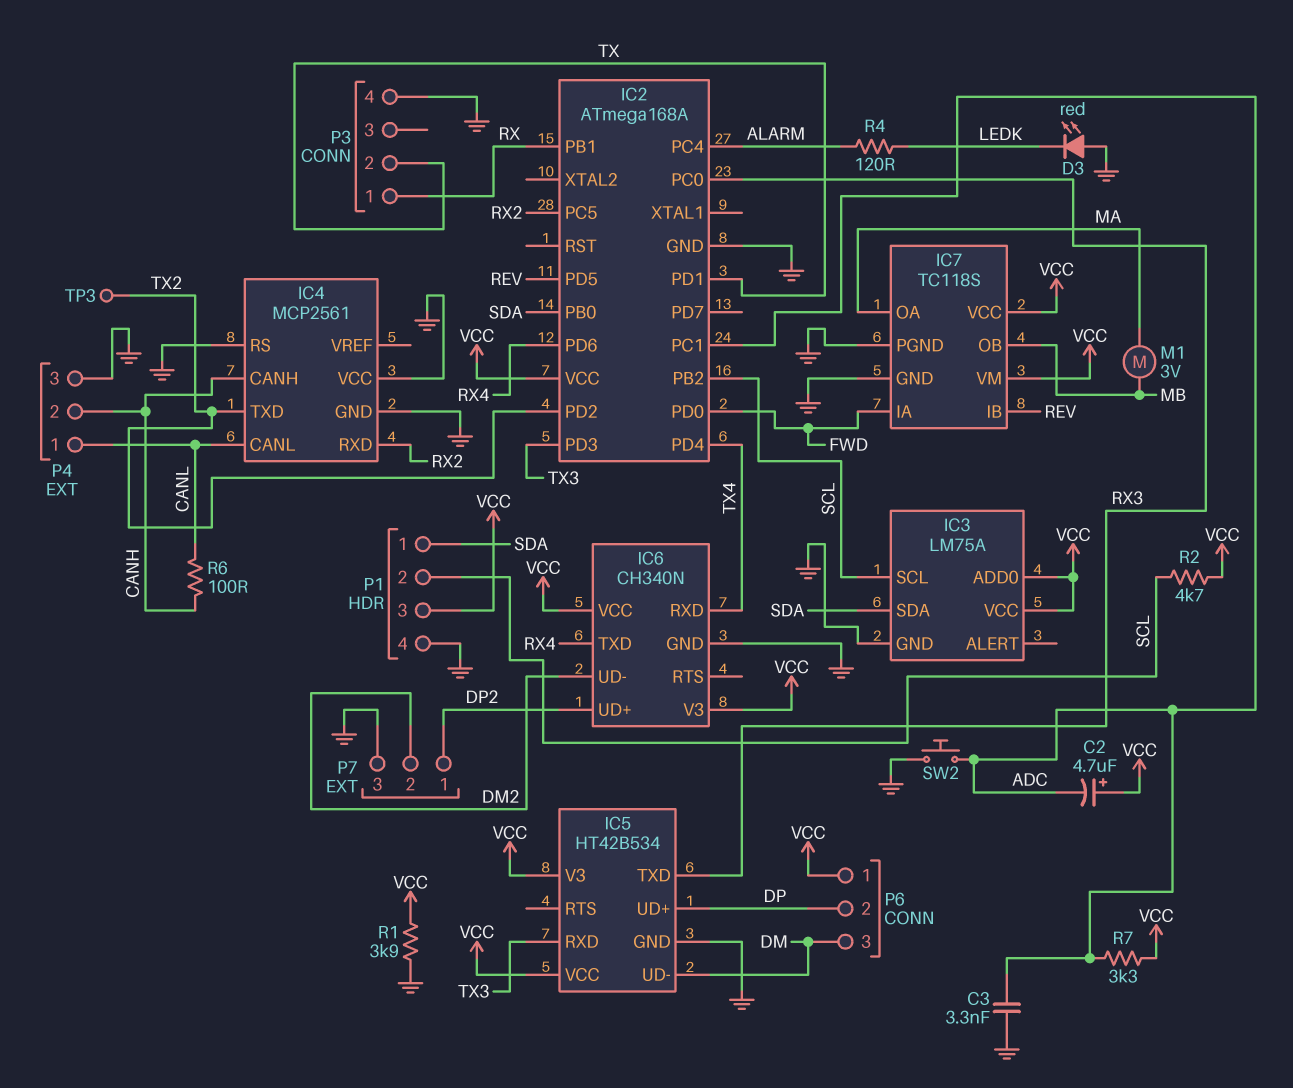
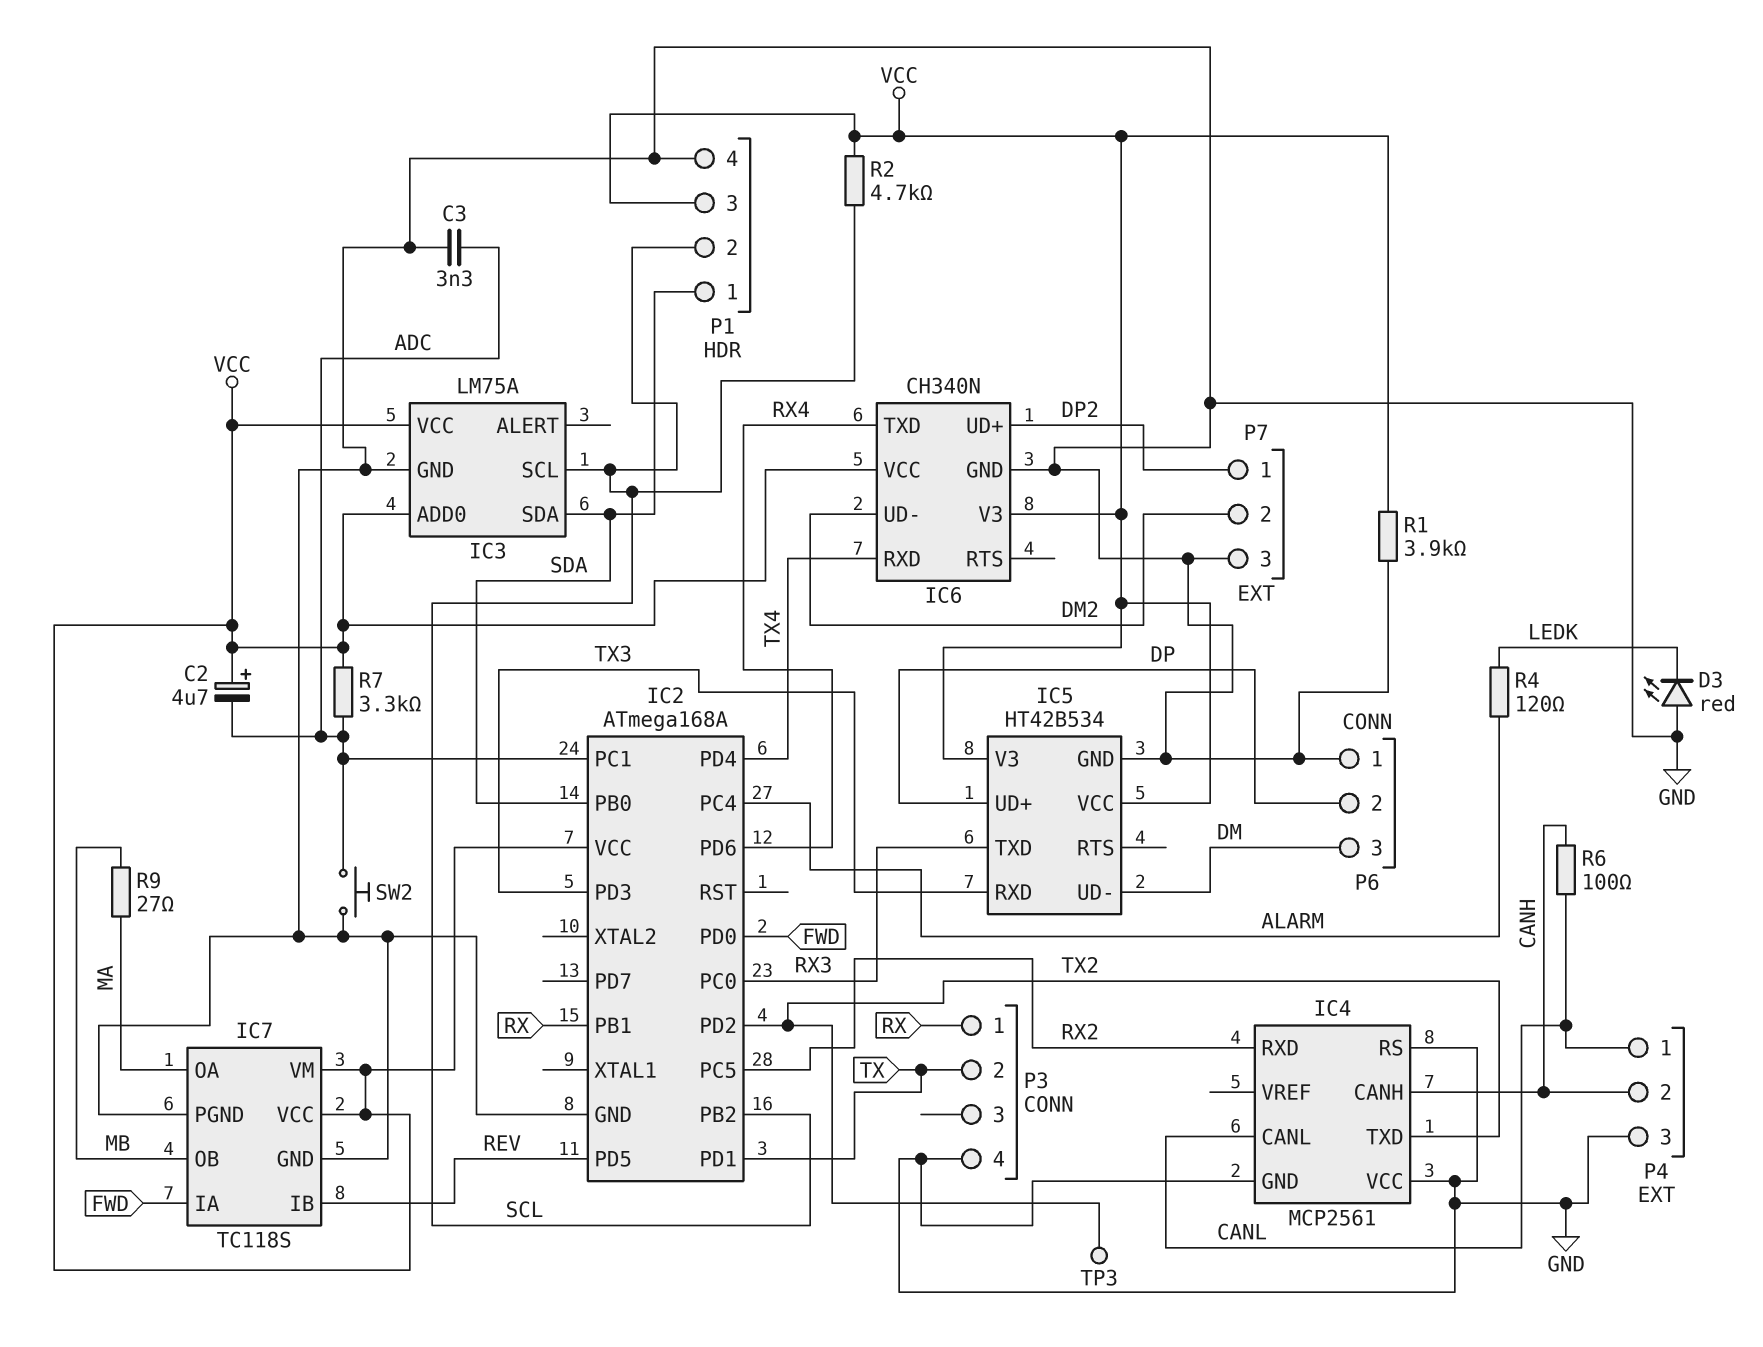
M1: motor 3V (MA, MB) -> none
P6 pin 1: VCC -> GND
R9: none -> 27 (MA, MB)

